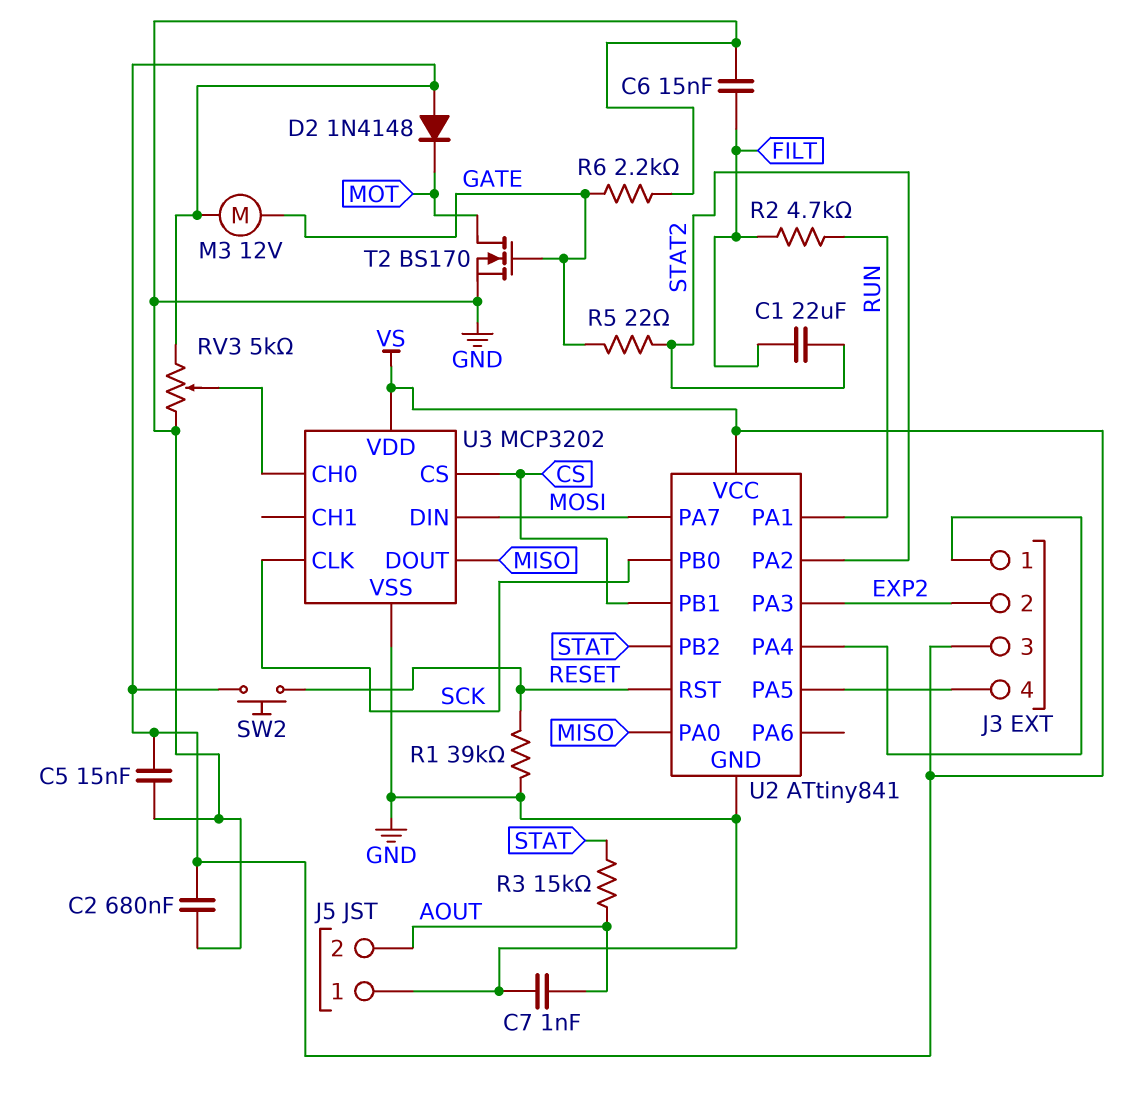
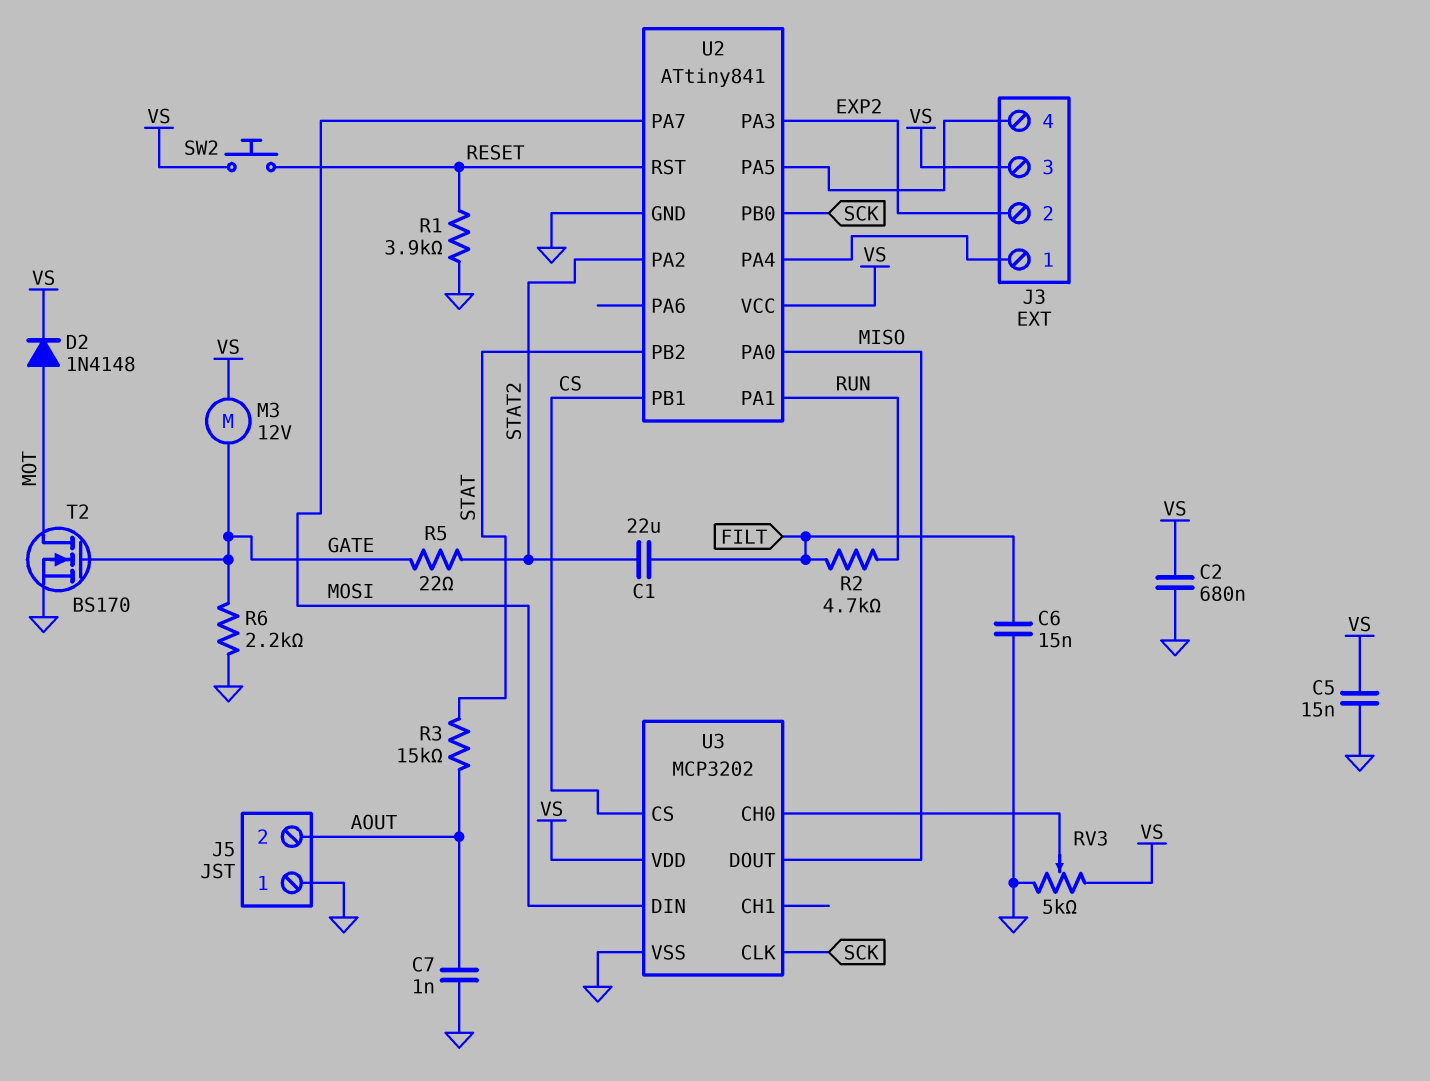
D2: diode 1N4148 (A VS, K MOT) -> diode 1N4148 (A MOT, K VS)
R1: 39k (GND, RESET) -> 3.9k (GND, RESET)

